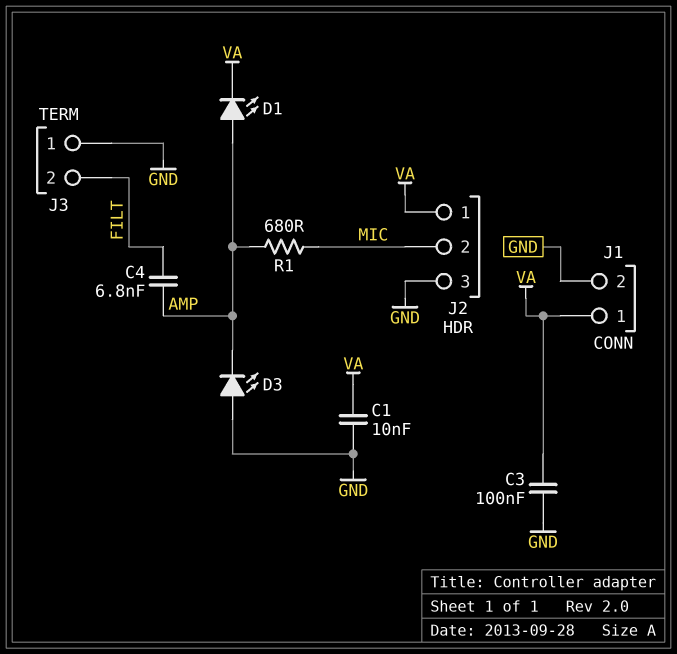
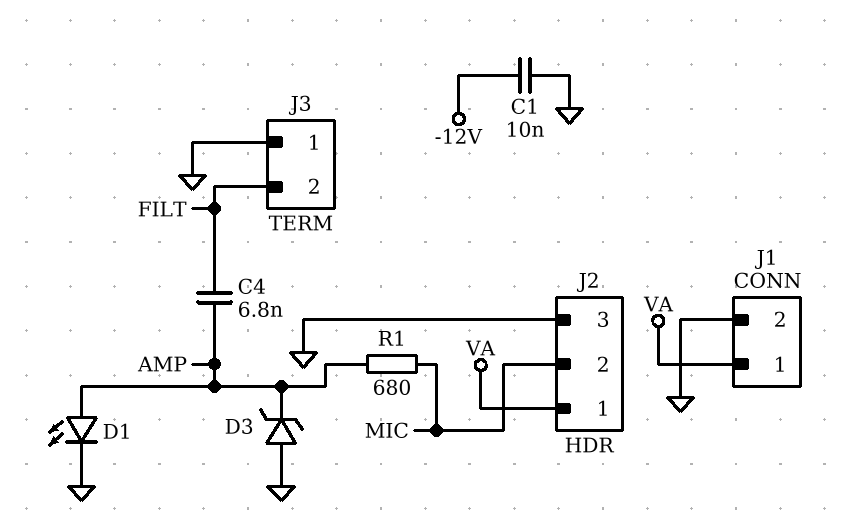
C1: 10nF (GND, VA) -> 10nF (-12V, GND)
C3: 100nF (GND, VA) -> none
D1: LED (A AMP, K VA) -> LED (A AMP, K GND)
D3: LED (A GND, K AMP) -> zener (A GND, K AMP)

